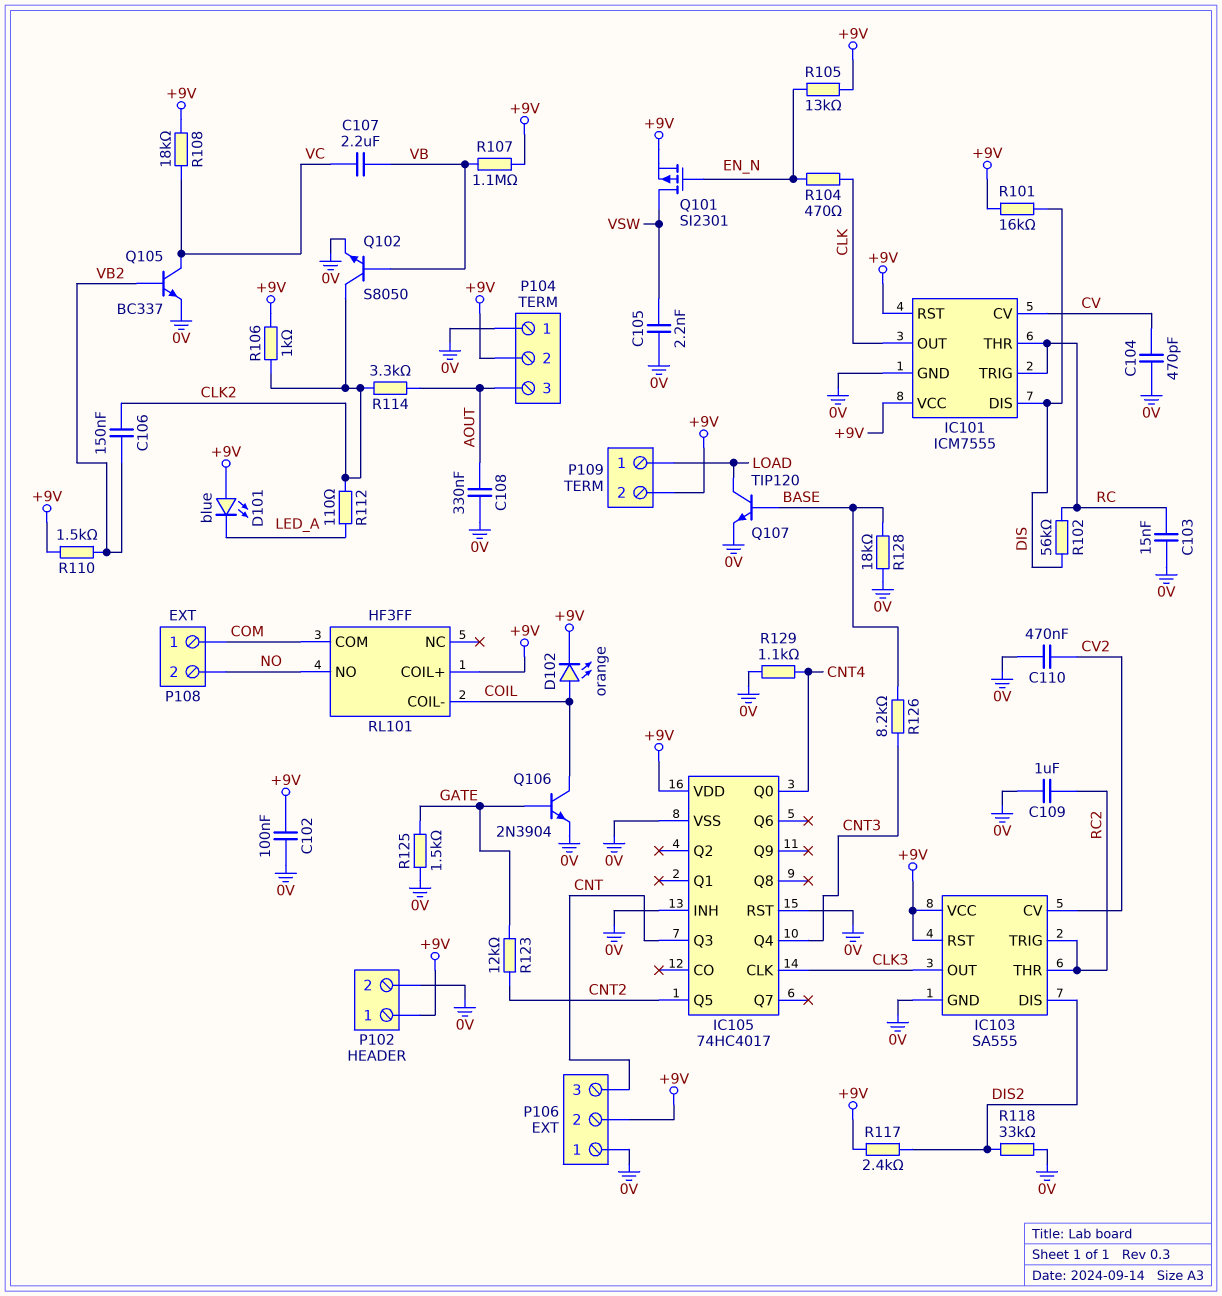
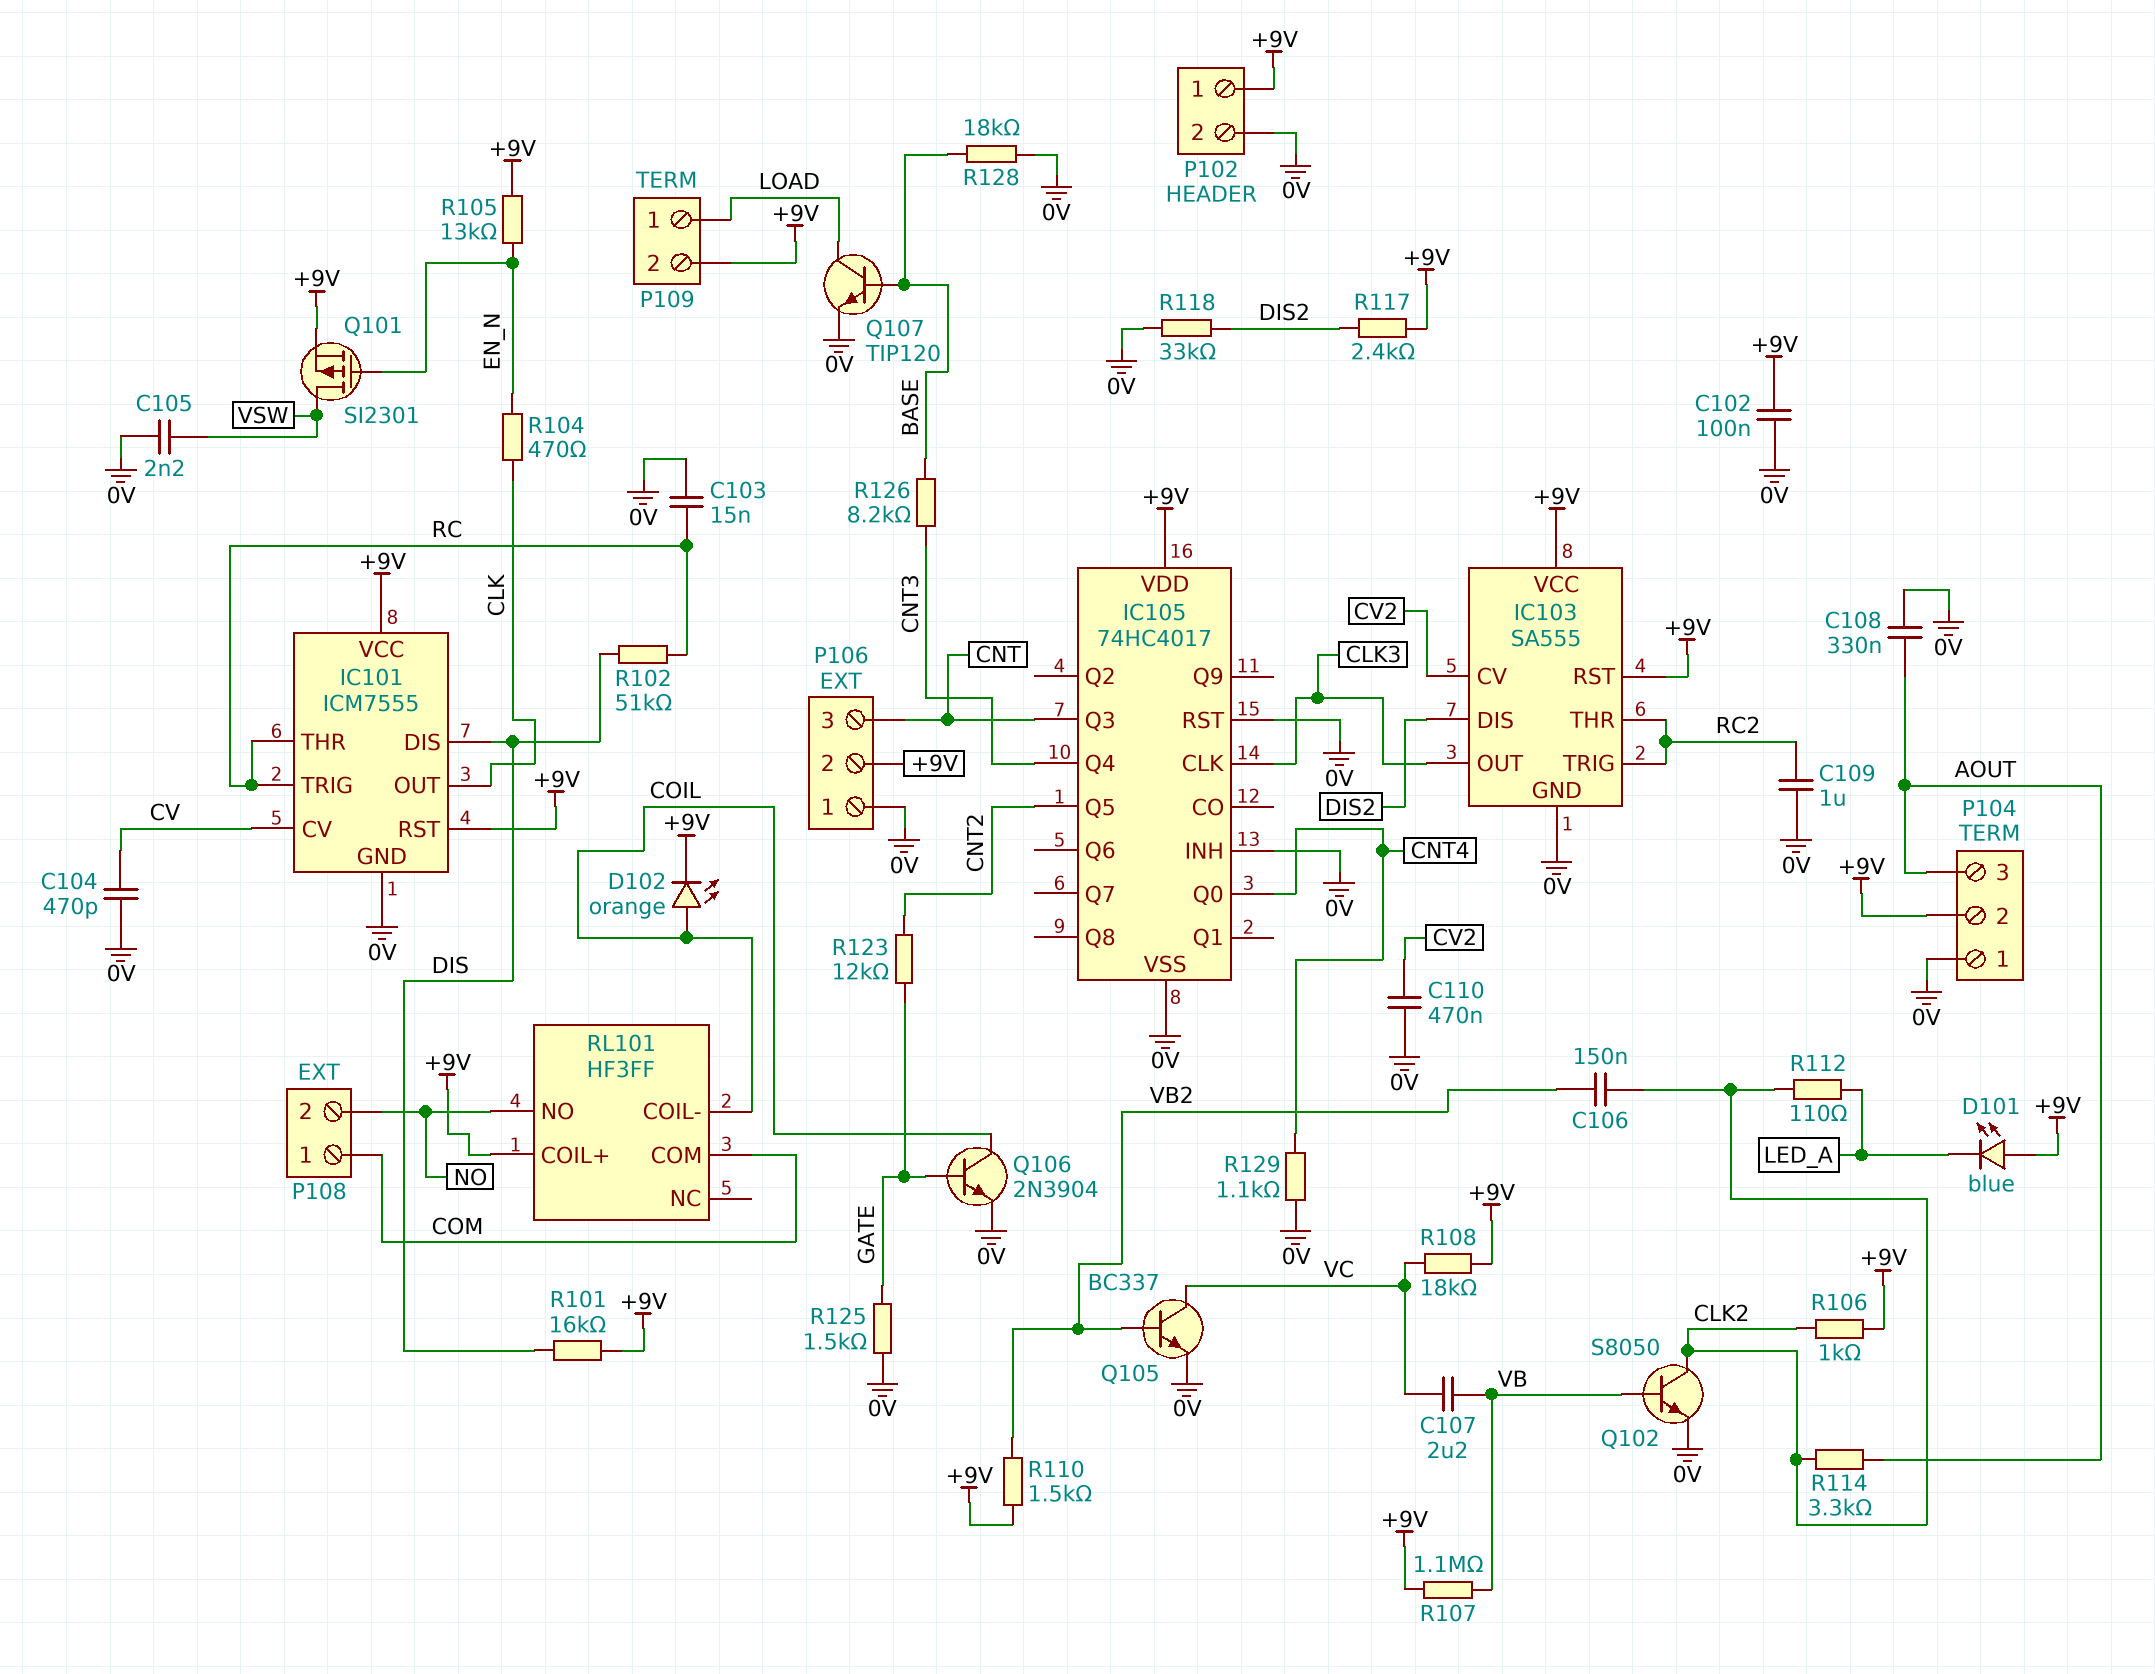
R102: 56k (DIS, RC) -> 51k (DIS, RC)

